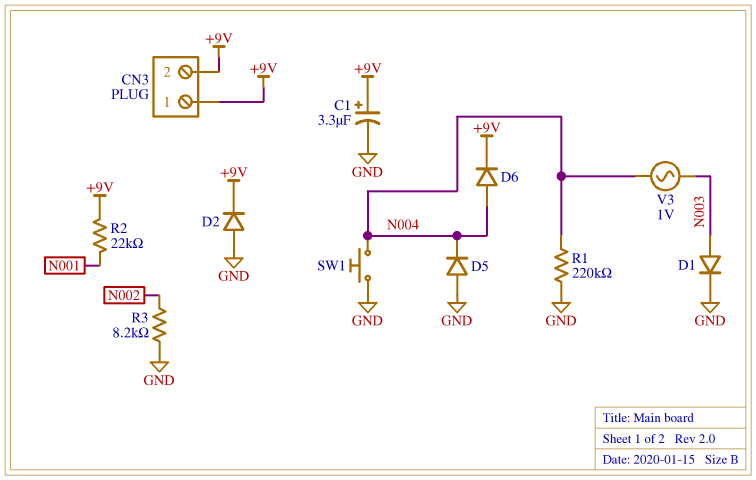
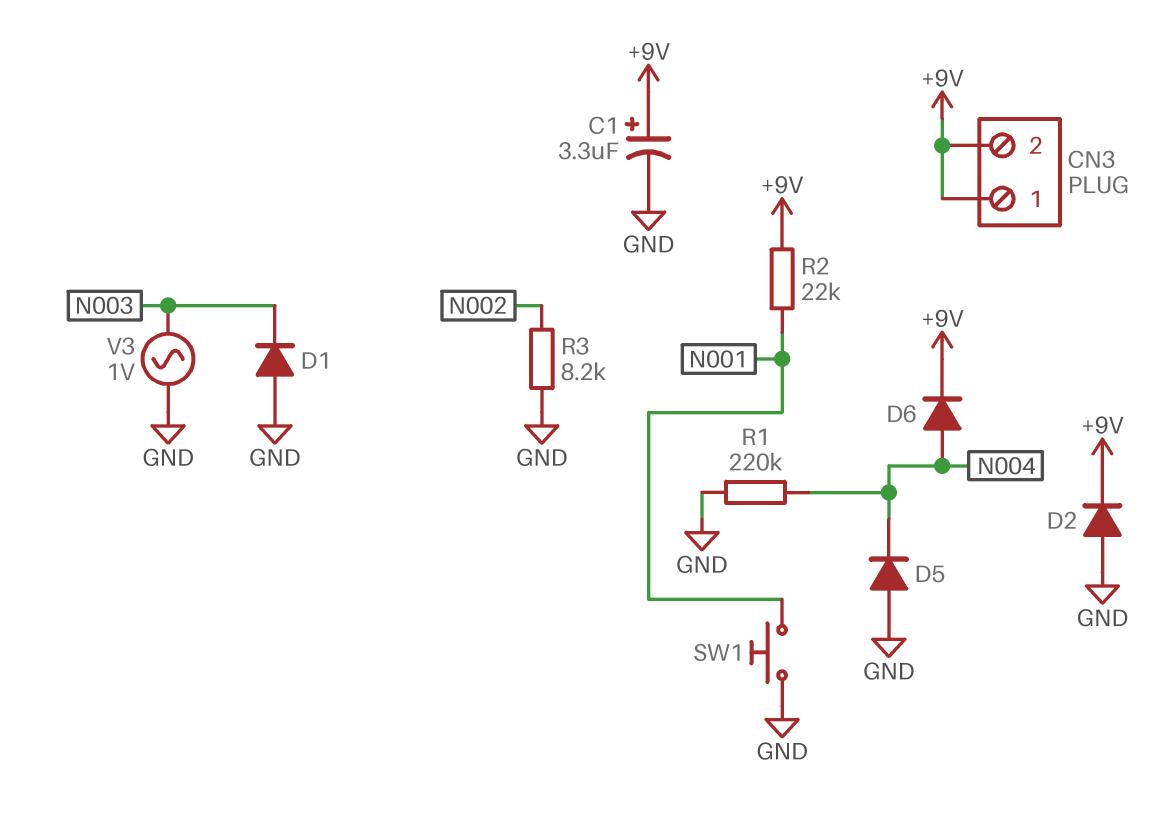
D1: diode (A N003, K GND) -> diode (A GND, K N003)
SW1: button (GND, N004) -> button (GND, N001)
V3: AC 1V (N003, N004) -> AC 1V (GND, N003)

